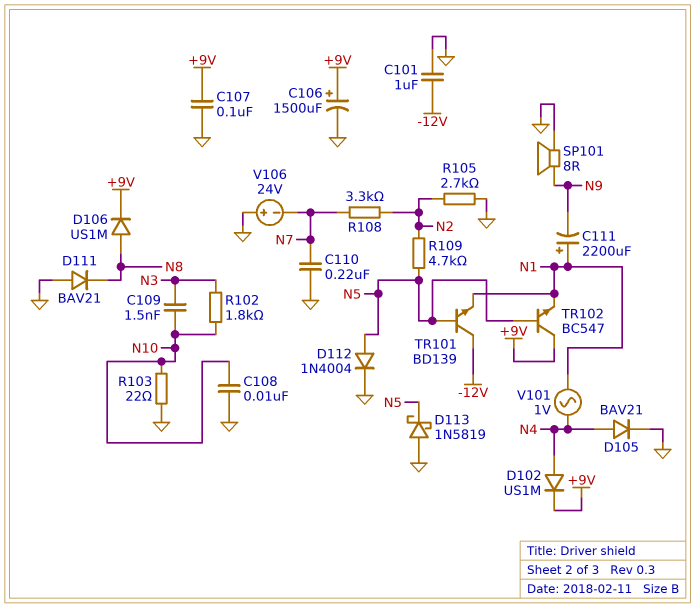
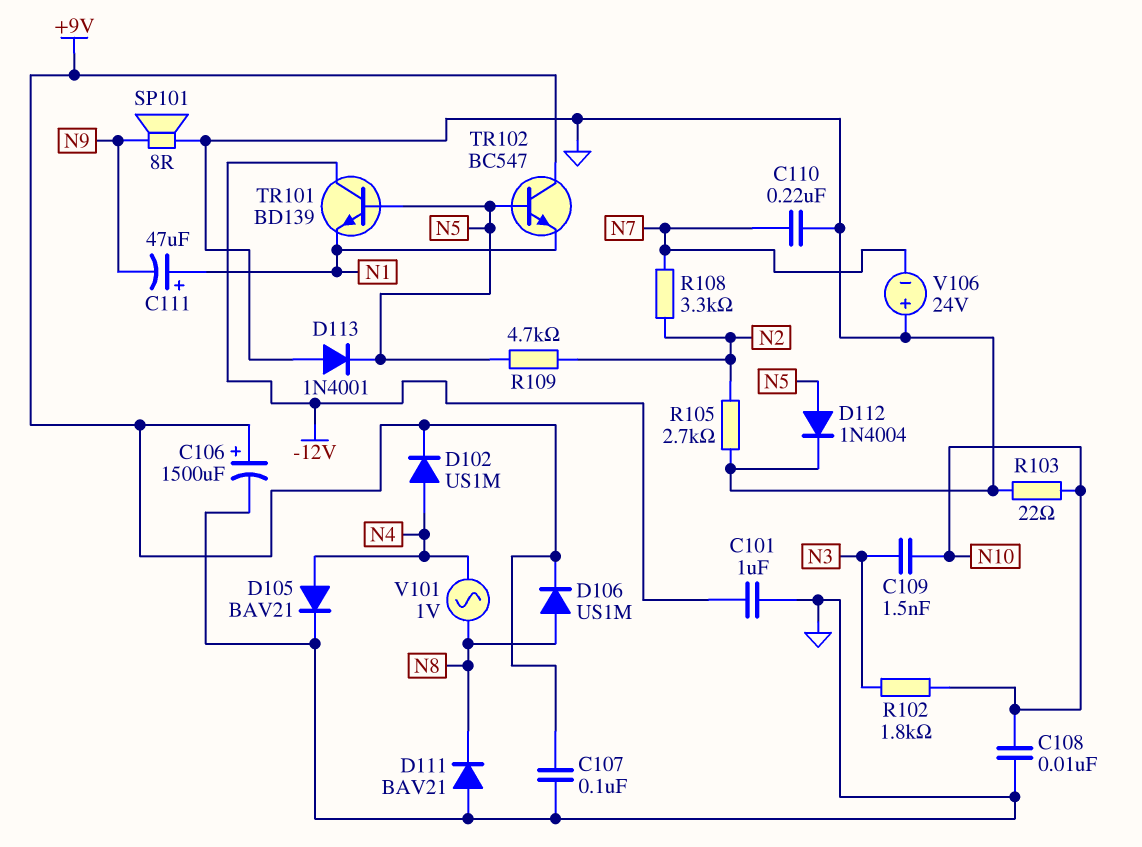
C111: 2200uF (plus N1, minus N9) -> 47uF (plus N1, minus N9)
D113: schottky 1N5819 (A GND, K N5) -> diode 1N4001 (A GND, K N5)
V101: AC 1V (N1, N4) -> AC 1V (N4, N8)

